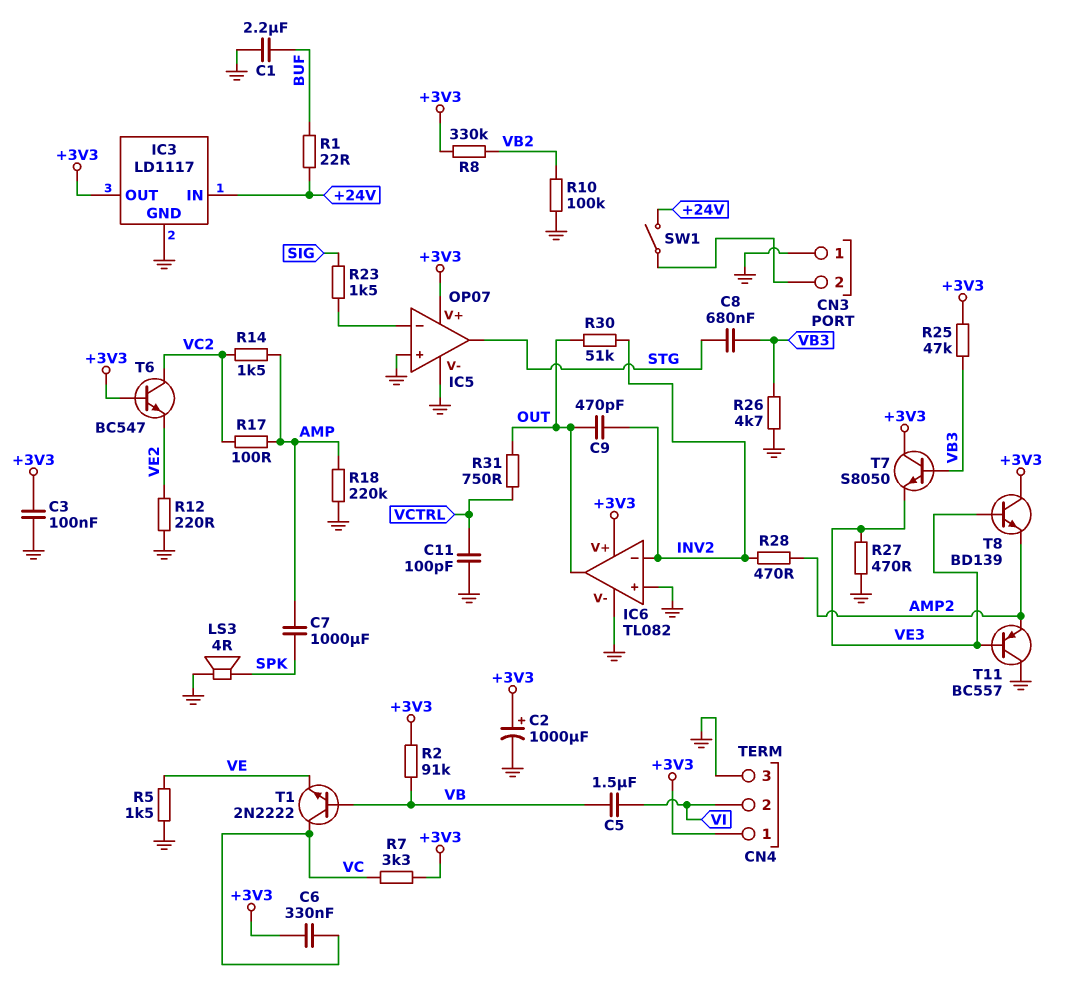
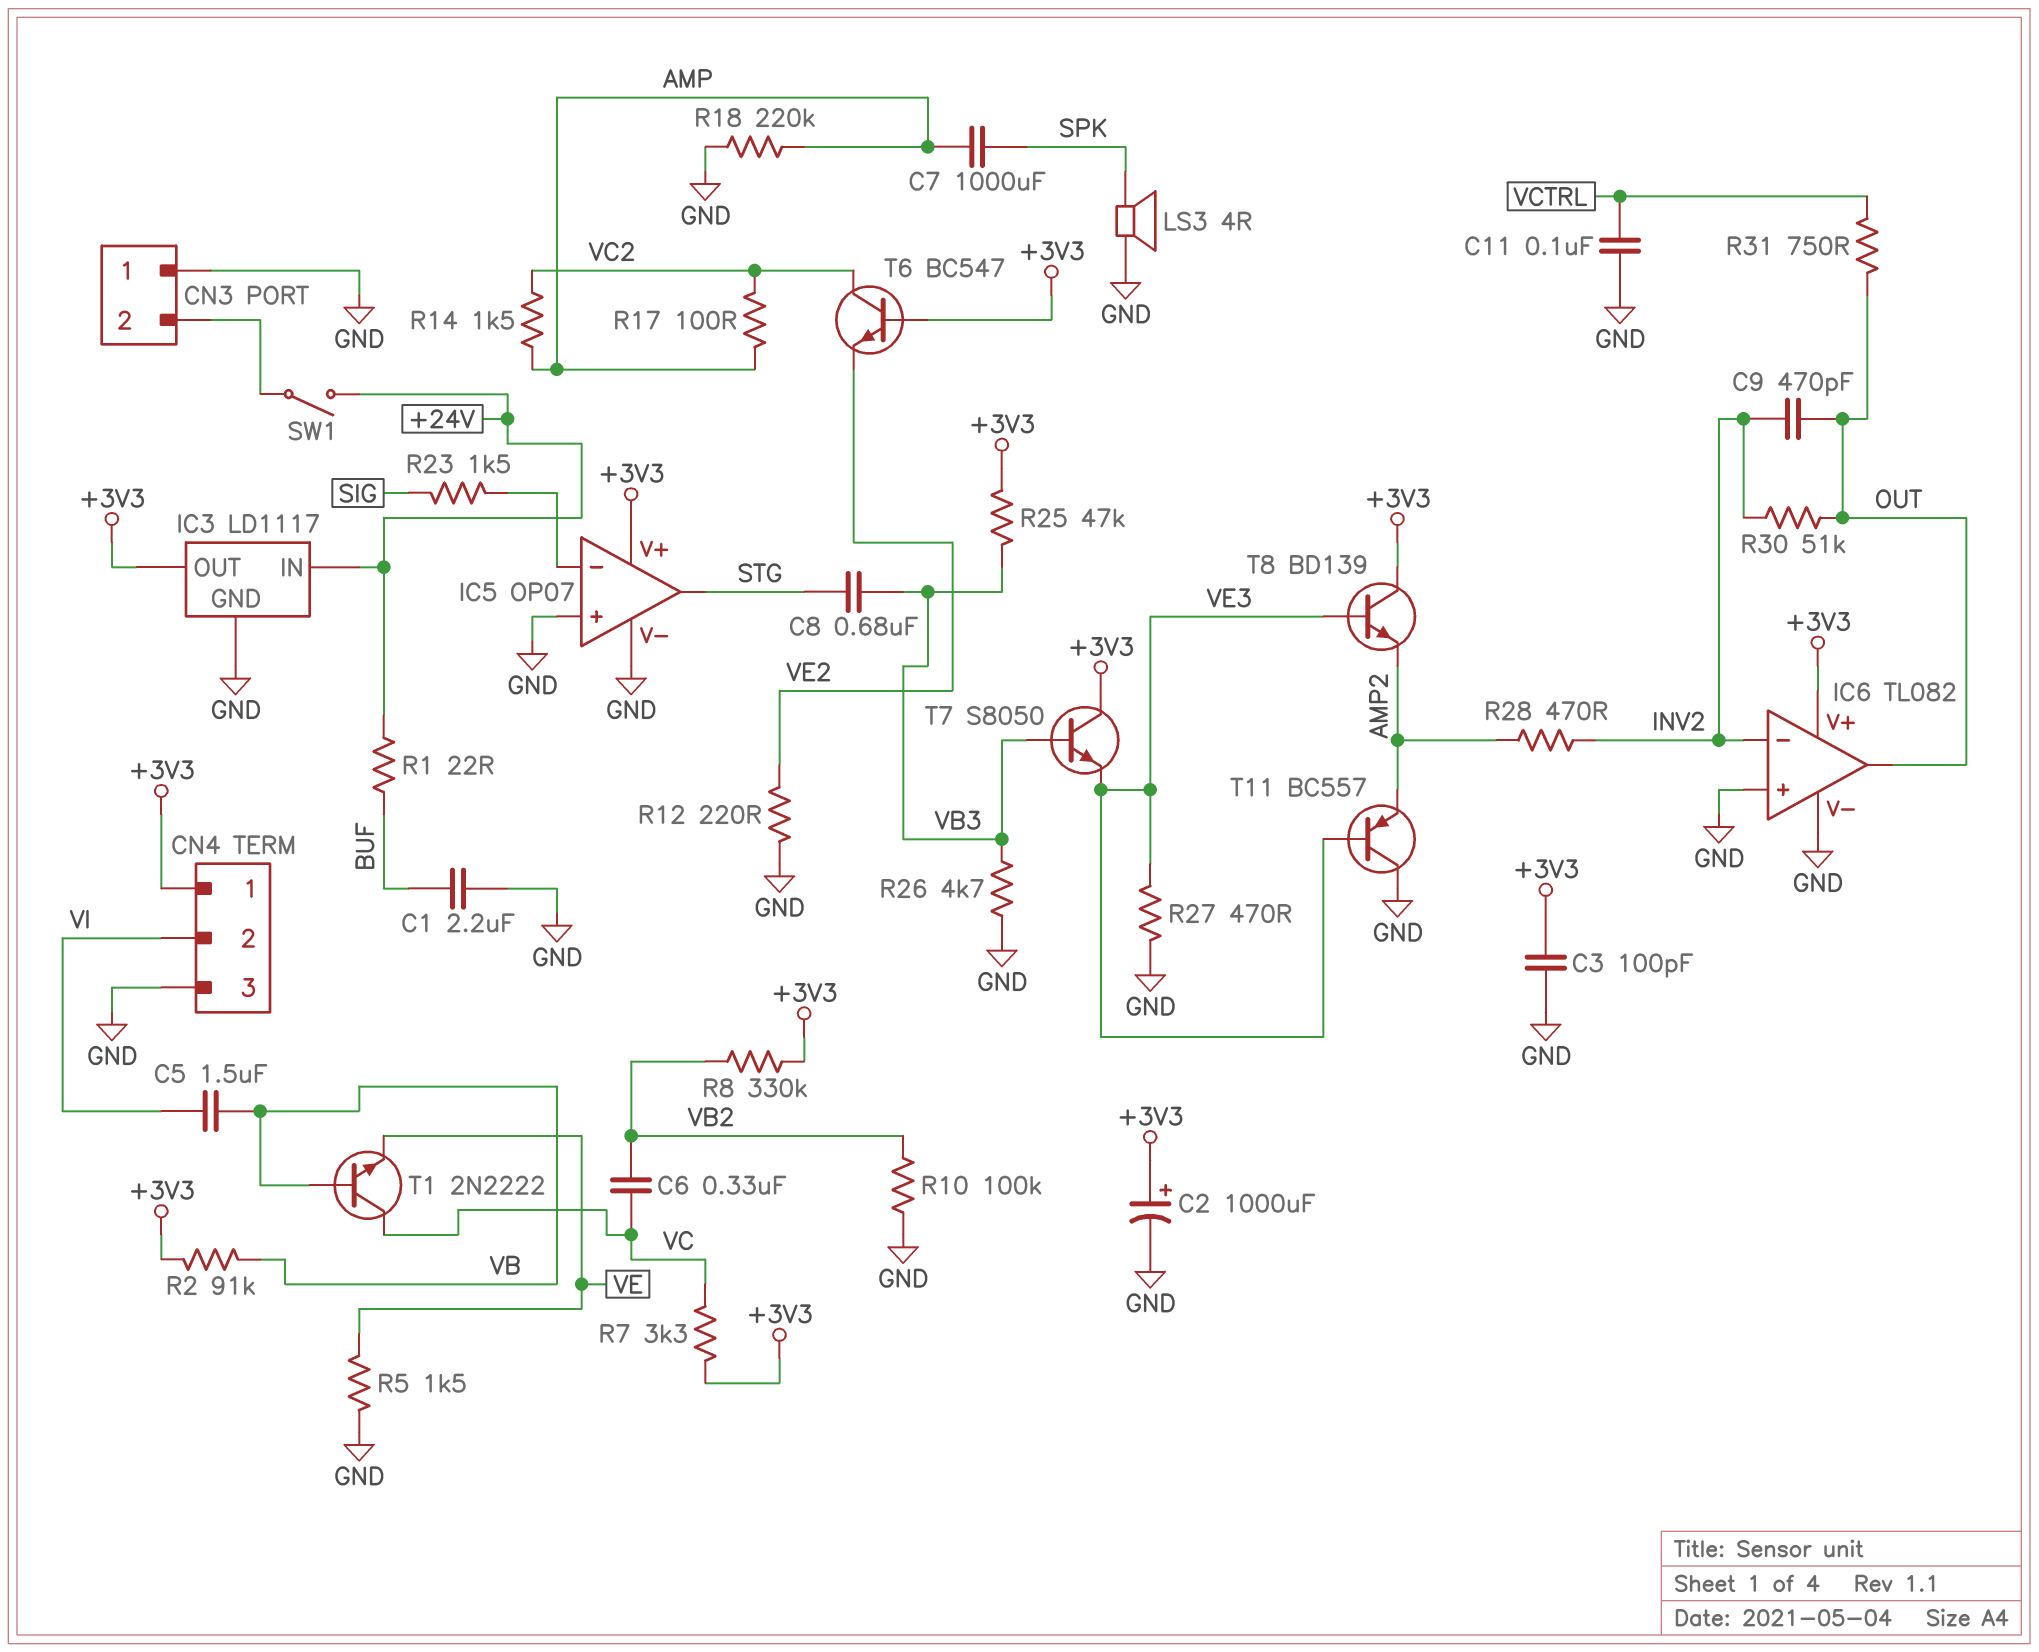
C3: 100nF (+3V3, GND) -> 100pF (+3V3, GND)
C6: 330nF (+3V3, VC) -> 330nF (VB2, VC)
C11: 100pF (GND, VCTRL) -> 100nF (GND, VCTRL)

